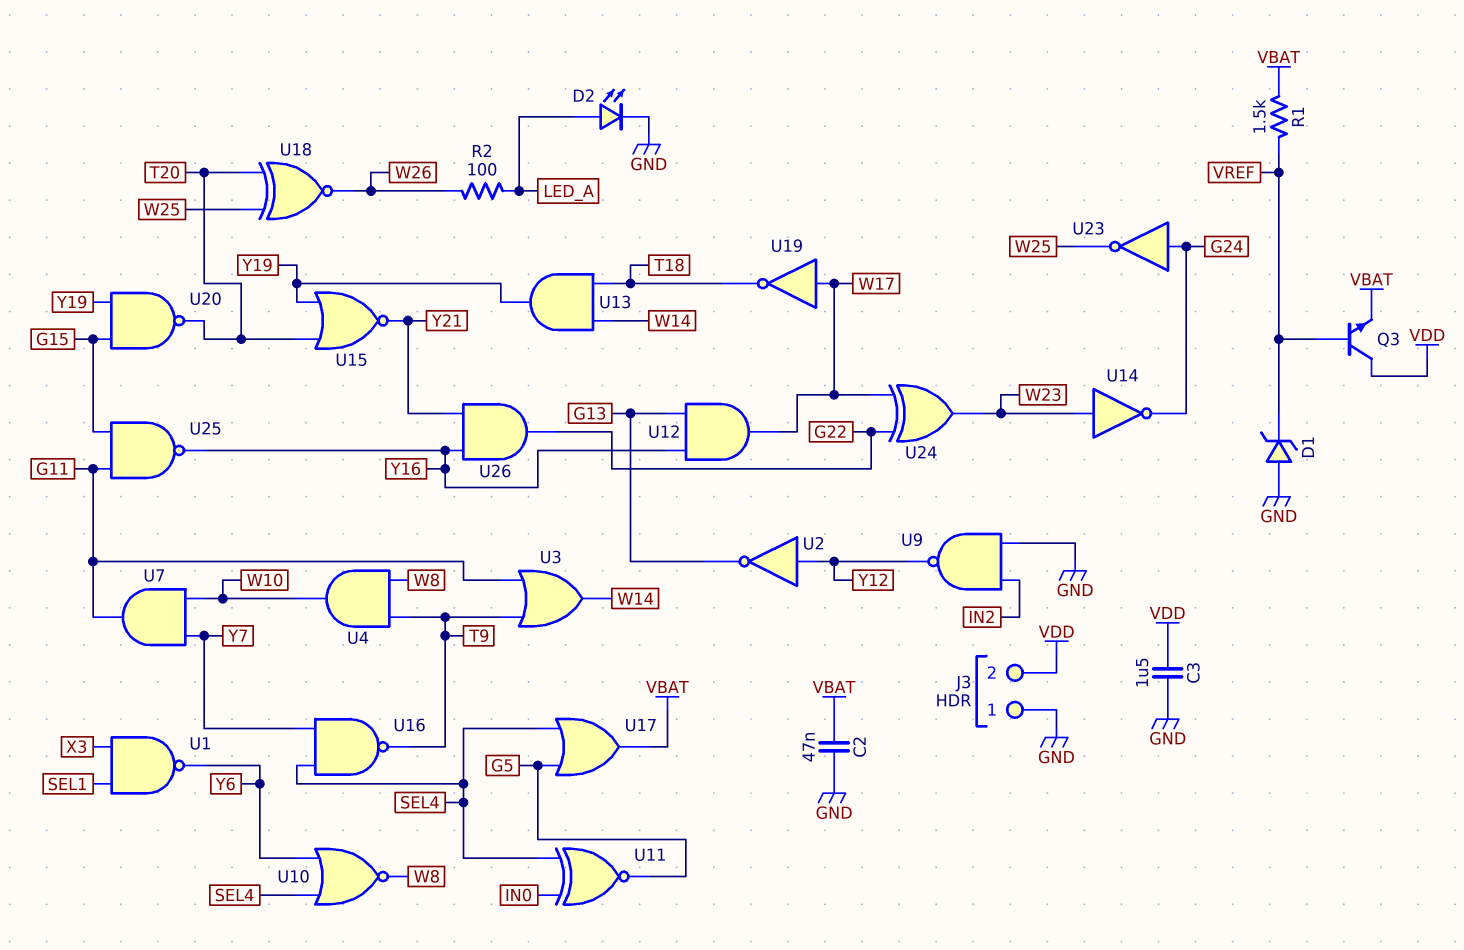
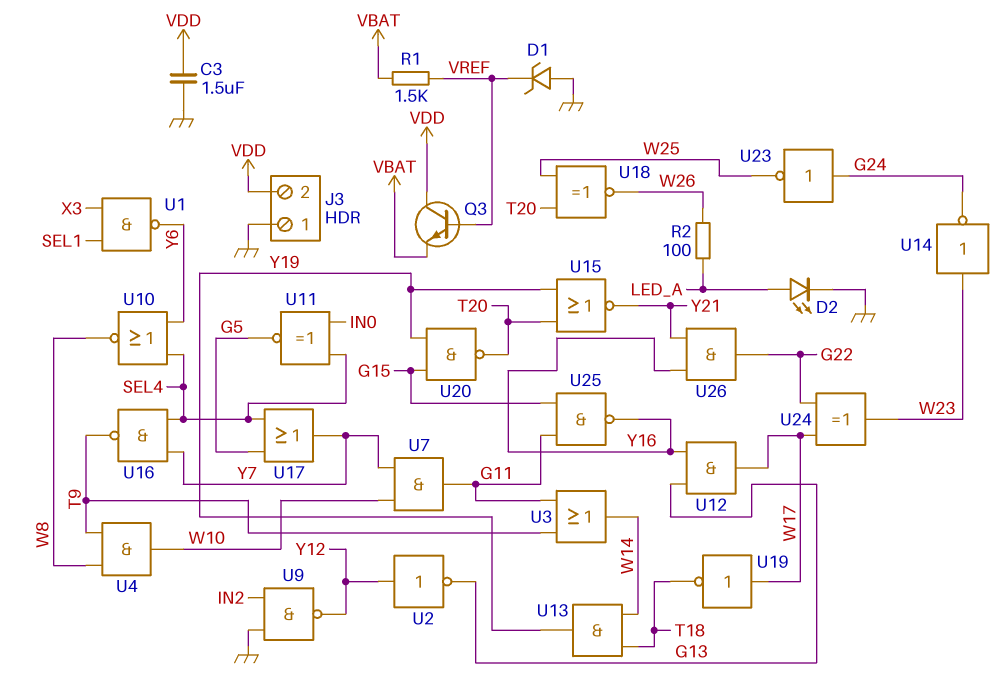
C2: 47nF (GND, VBAT) -> none
U17: OR (in G5, in SEL4, out VBAT) -> OR (in G5, in SEL4, out Y7)

